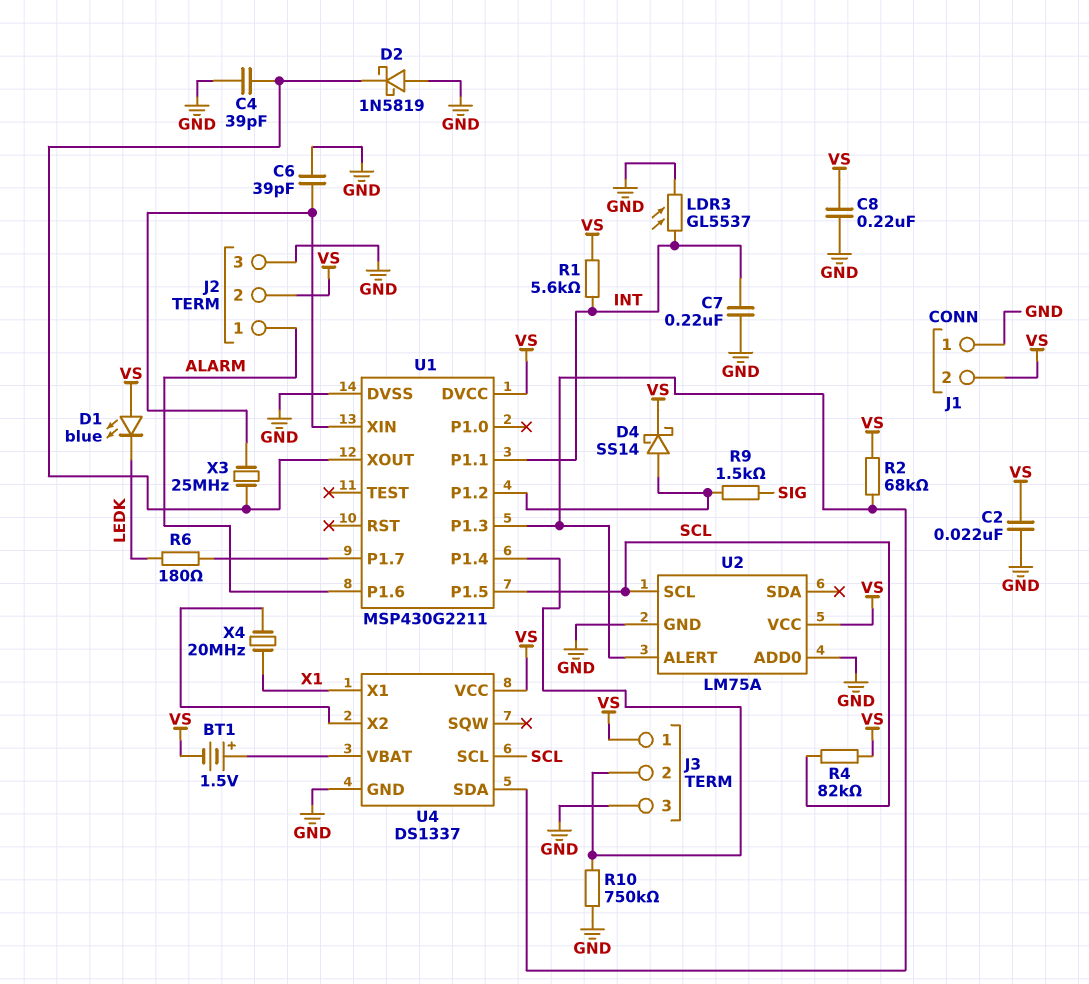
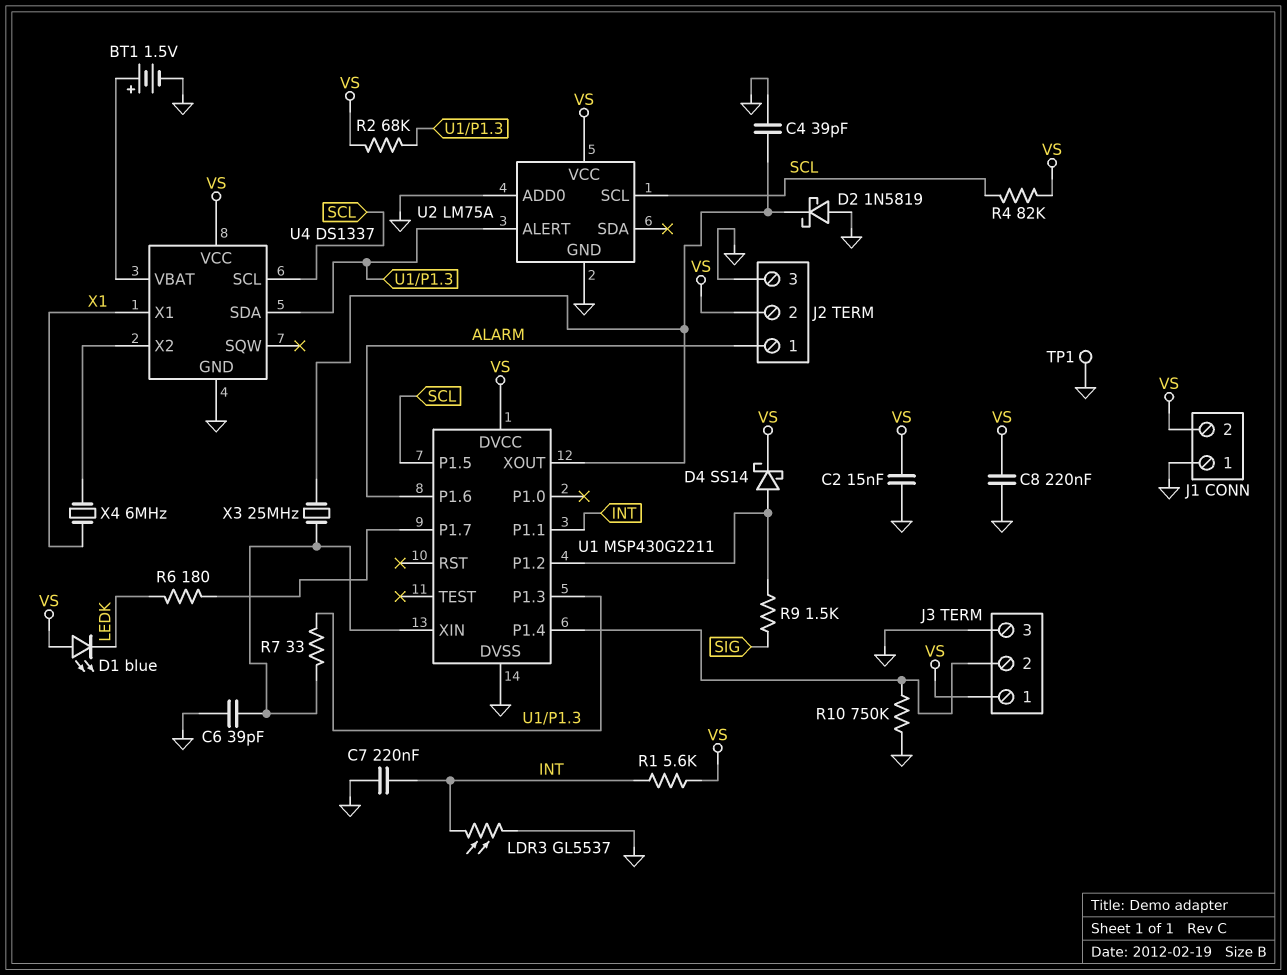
BT1: 1.5V (plus U4/VBAT, minus VS) -> 1.5V (plus U4/VBAT, minus GND)
C2: 22nF (GND, VS) -> 15nF (GND, VS)
R7: none -> 33 (U1/P1.3, U1/XIN)
TP1: none -> test point (GND)
X4: 20MHz (U4/X2, X1) -> 6MHz (U4/X2, X1)

